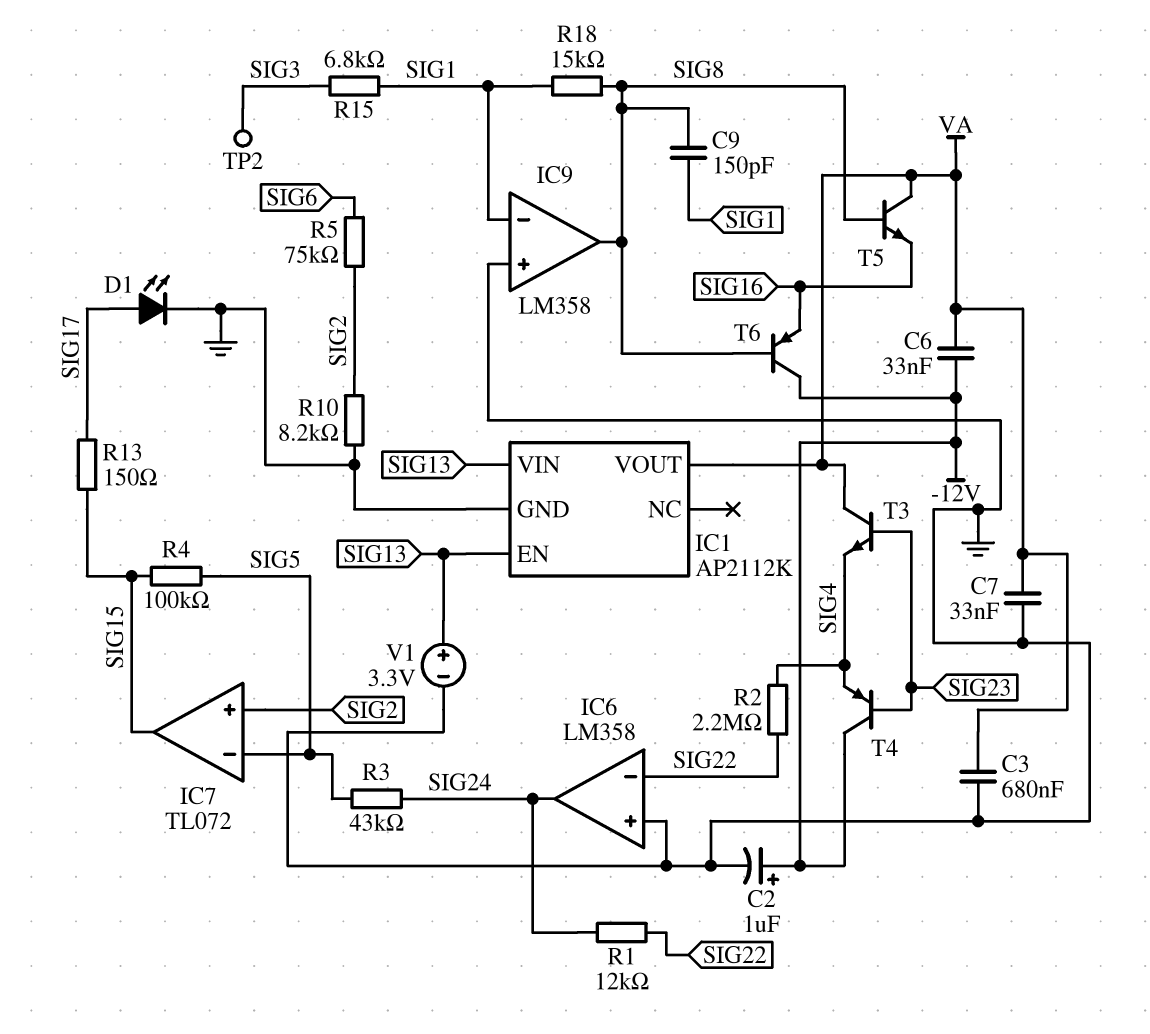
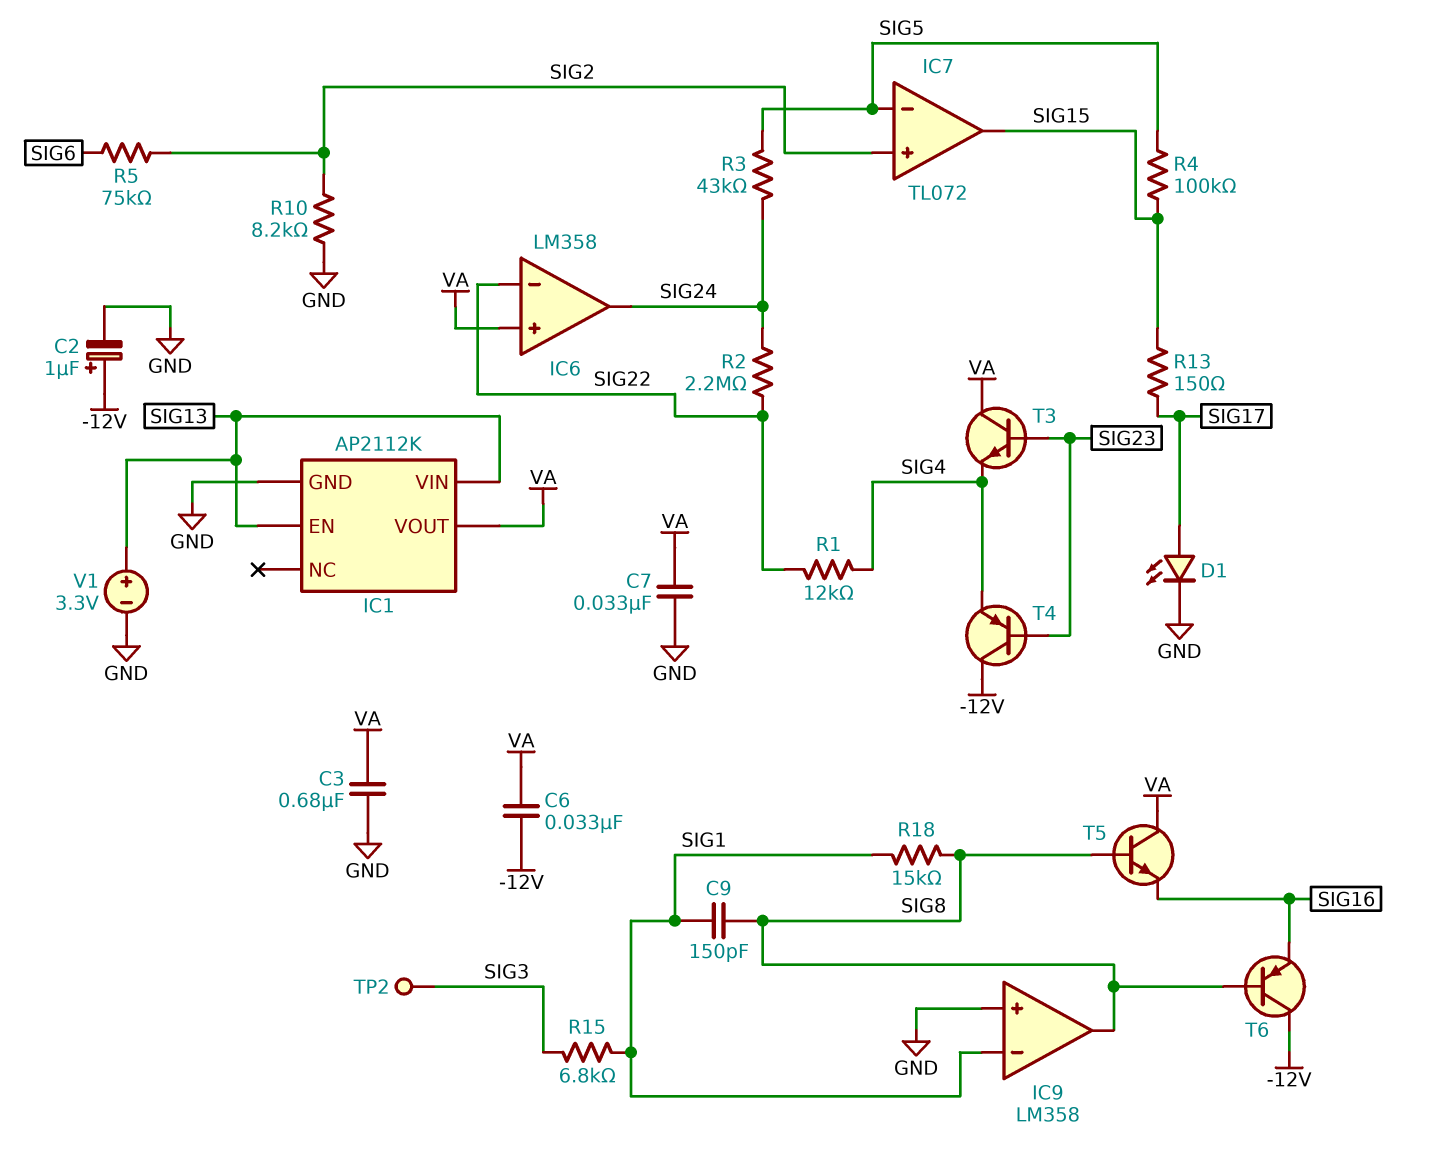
IC6 pin in+: GND -> VA
R1: 12k (SIG22, SIG24) -> 12k (SIG4, SIG22)
R2: 2.2M (SIG4, SIG22) -> 2.2M (SIG22, SIG24)

